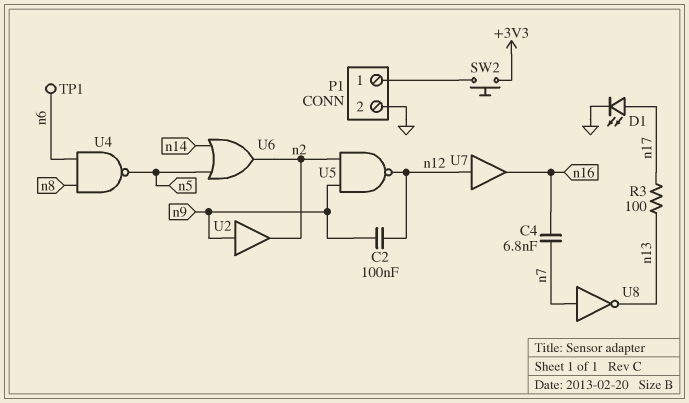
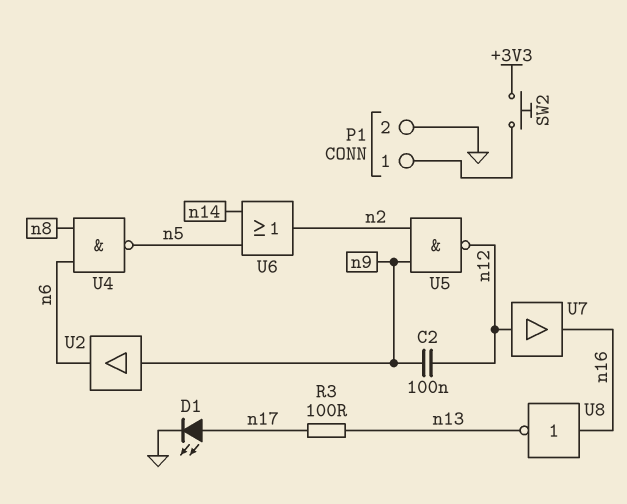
C4: 6.8nF (n7, n16) -> none
TP1: test point (n6) -> none
U2: buffer (in n9, out n2) -> buffer (in n9, out n6)
U8: NOT (in n7, out n13) -> NOT (in n16, out n13)

